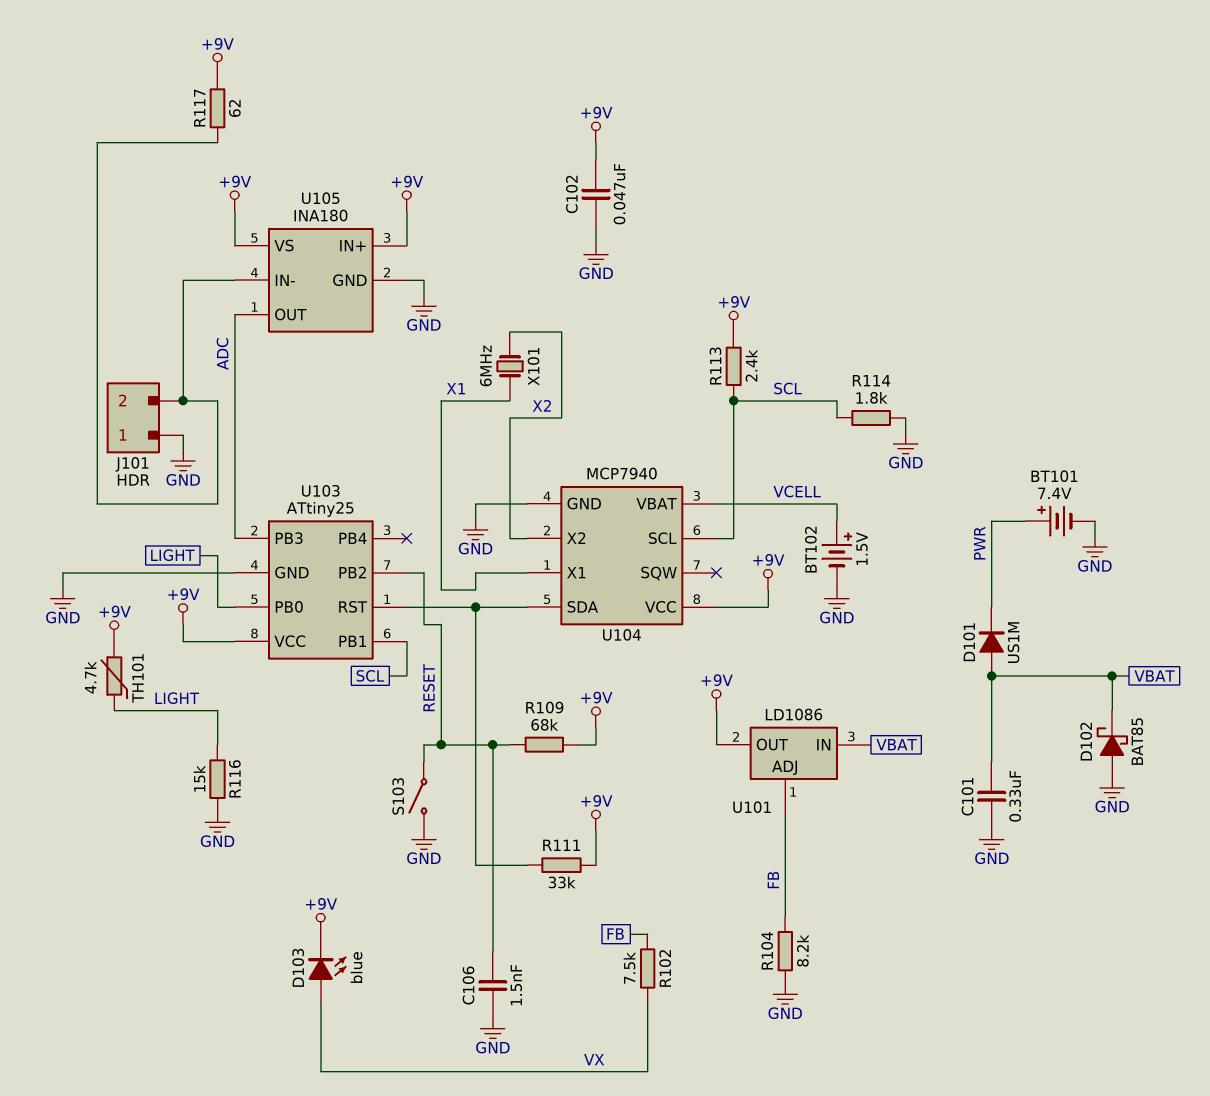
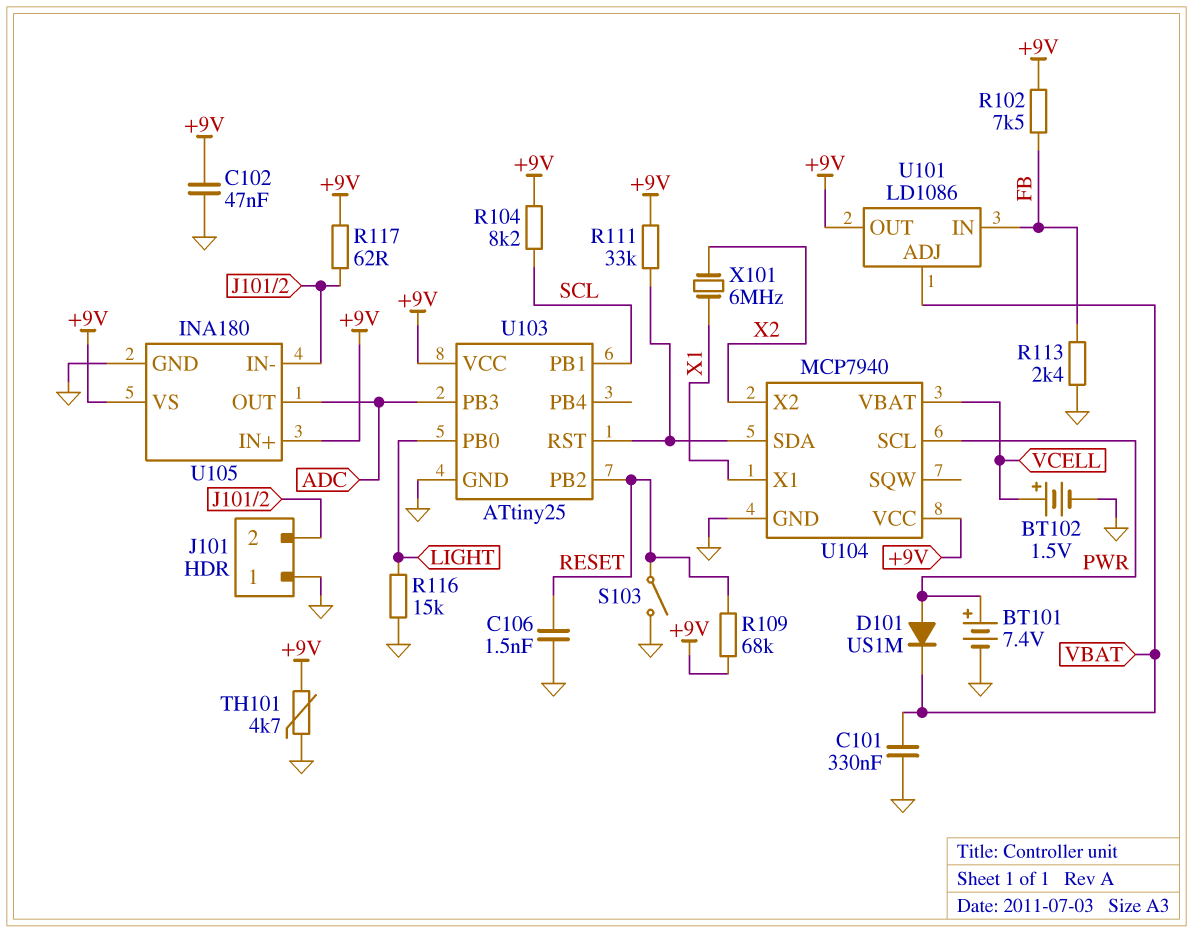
D101: diode US1M (A VBAT, K PWR) -> diode US1M (A PWR, K VBAT)
D102: schottky BAT85 (A GND, K VBAT) -> none
D103: LED blue (A VX, K +9V) -> none
R102: 7.5k (FB, VX) -> 7.5k (+9V, FB)
R104: 8.2k (FB, GND) -> 8.2k (+9V, SCL)
R113: 2.4k (+9V, SCL) -> 2.4k (FB, GND)
R114: 1.8k (GND, SCL) -> none
TH101: 4.7k (+9V, LIGHT) -> 4.7k (+9V, GND)
U101 pin ADJ: FB -> VBAT
U101 pin IN: VBAT -> FB
U104 pin SCL: SCL -> PWR

